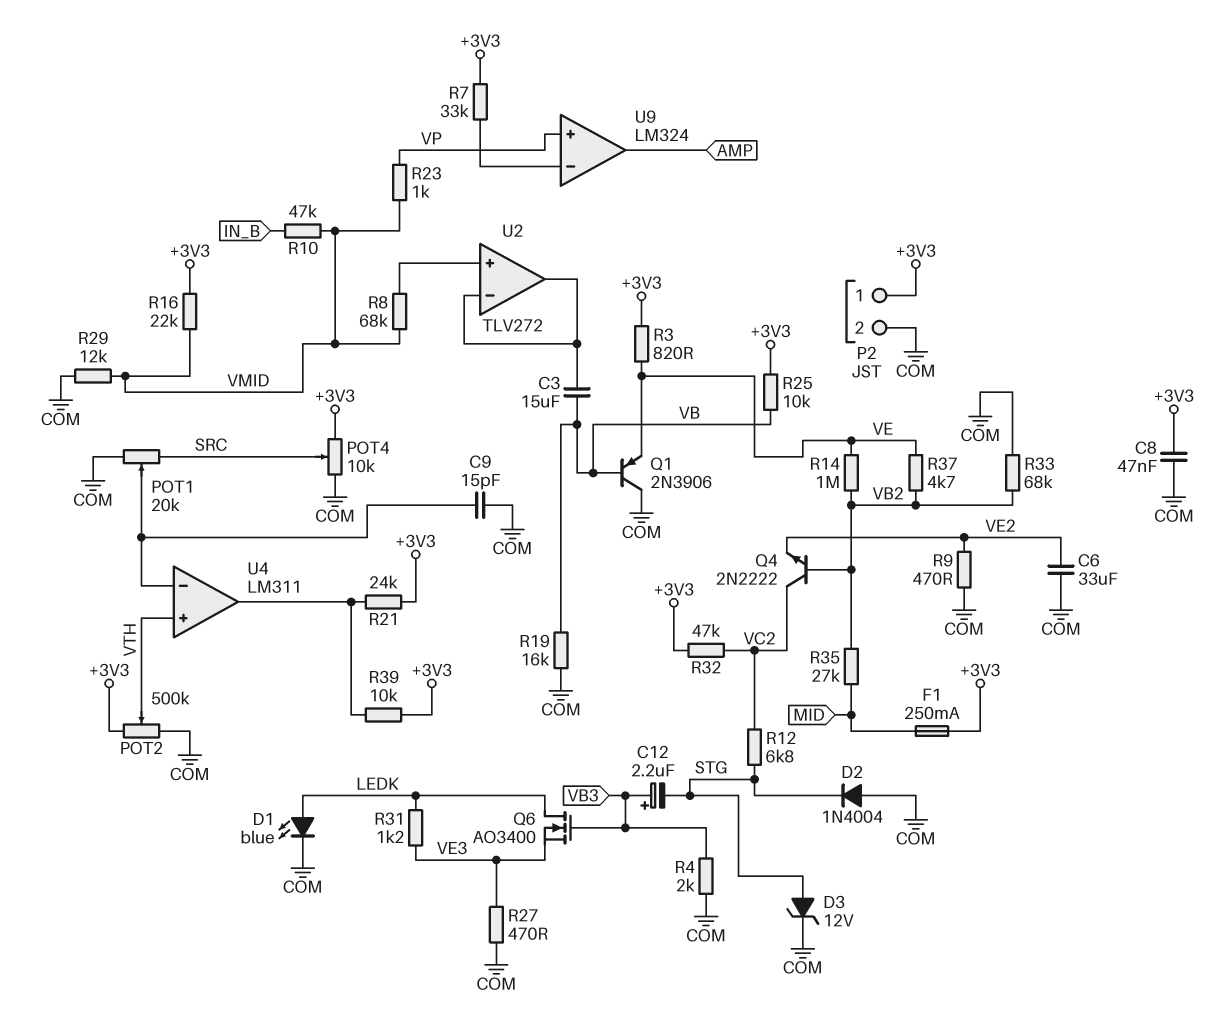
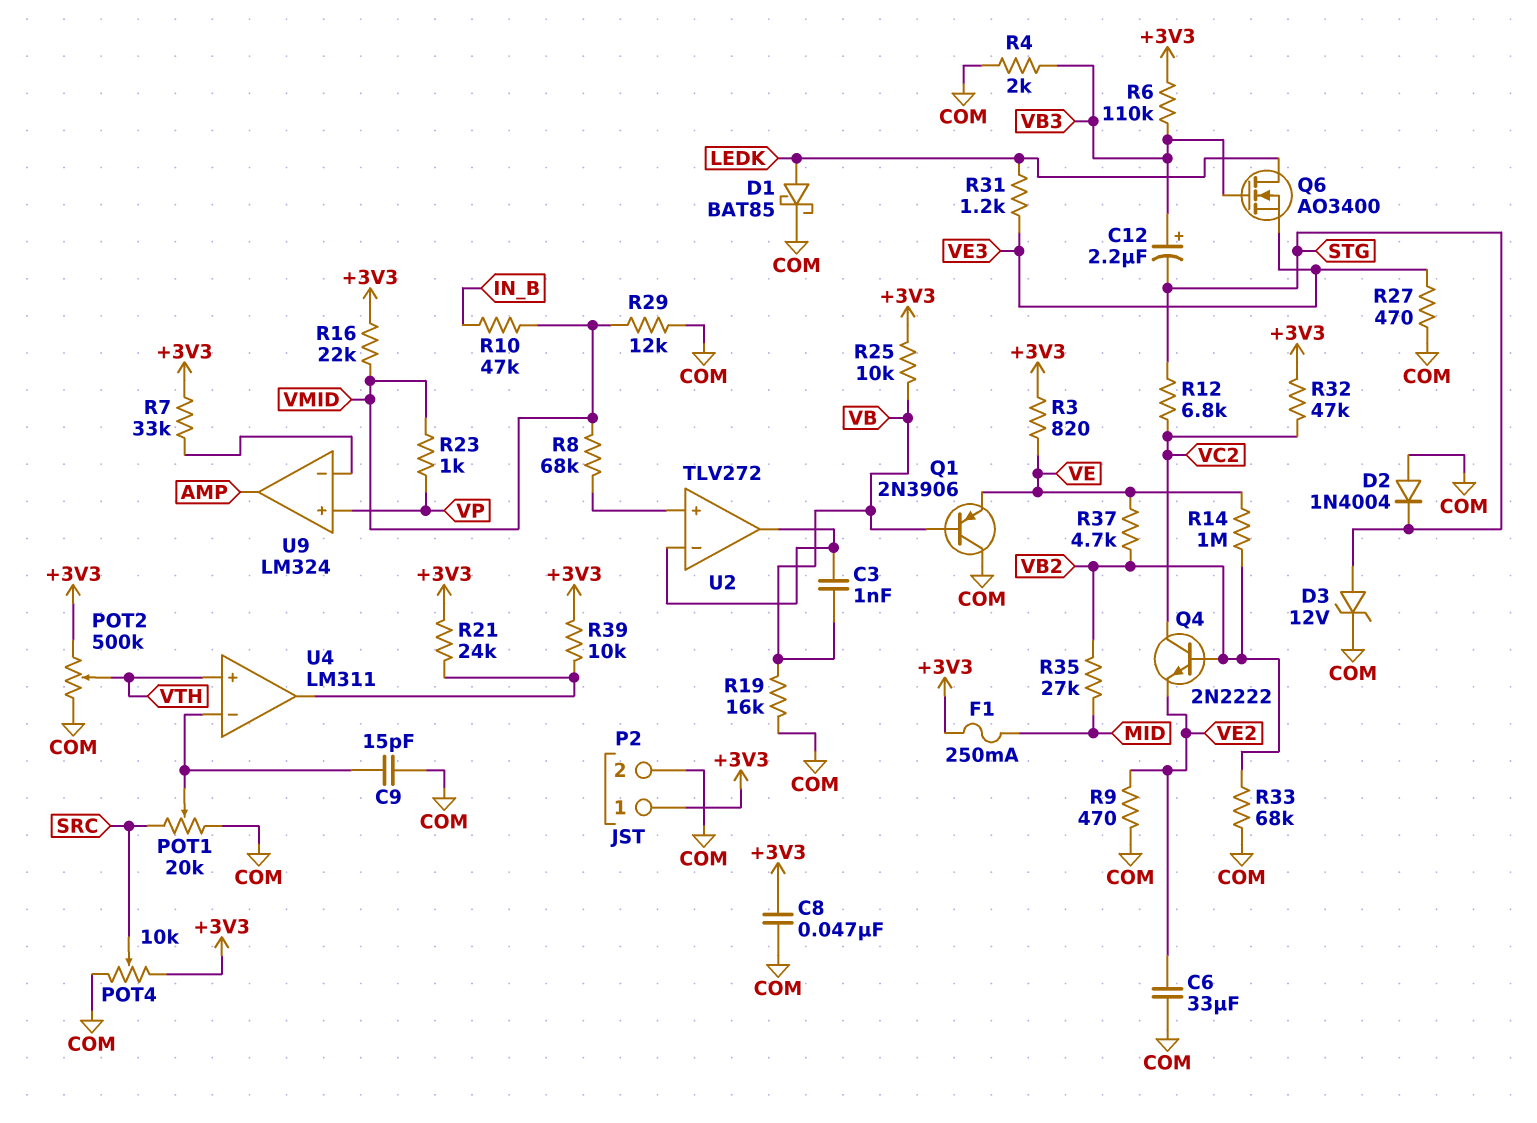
C3: 15uF (U2/in-, VB) -> 1nF (U2/in-, VB)
D1: LED blue (A LEDK, K COM) -> schottky BAT85 (A LEDK, K COM)
R6: none -> 110k (+3V3, VB3)

